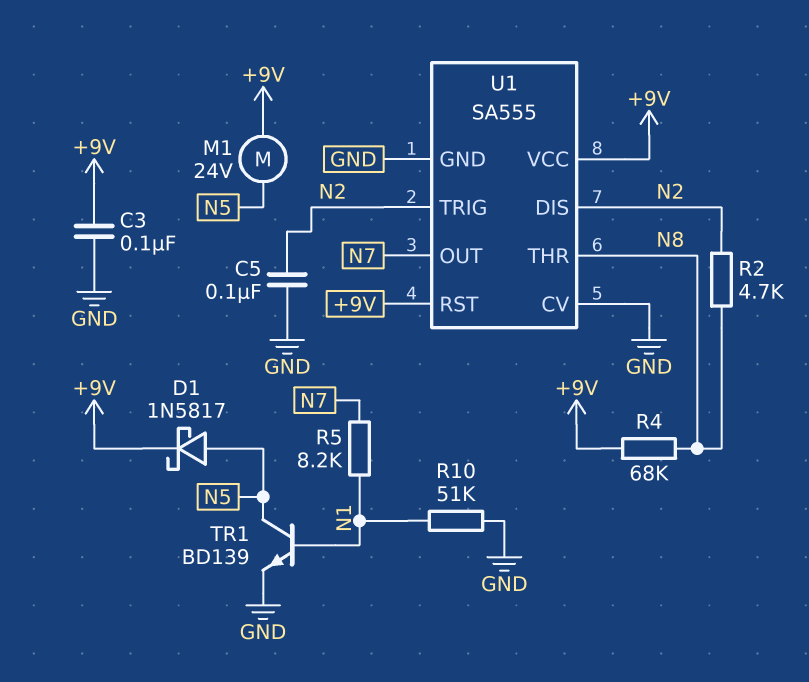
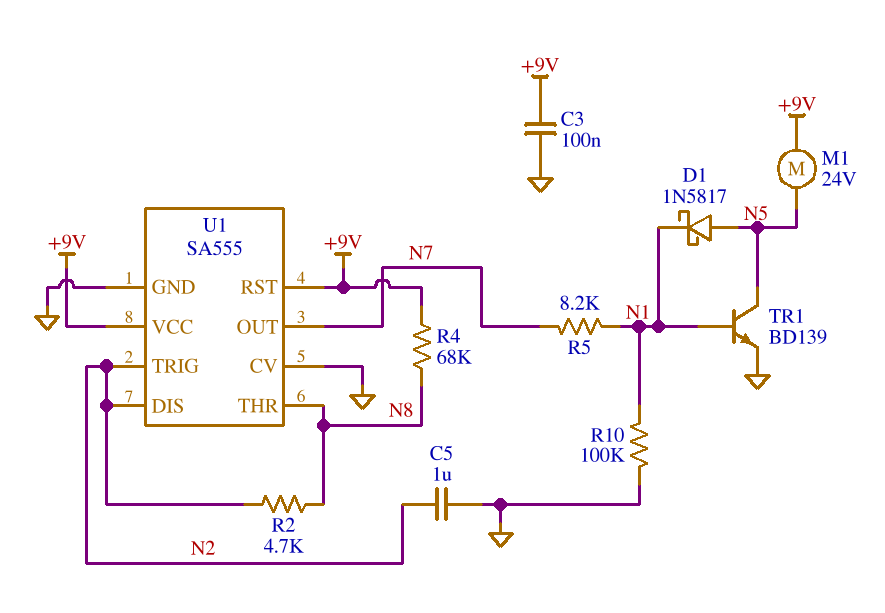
C5: 100nF (GND, N2) -> 1uF (GND, N2)
D1: schottky 1N5817 (A N5, K +9V) -> schottky 1N5817 (A N5, K N1)
R10: 51k (GND, N1) -> 100k (GND, N1)

